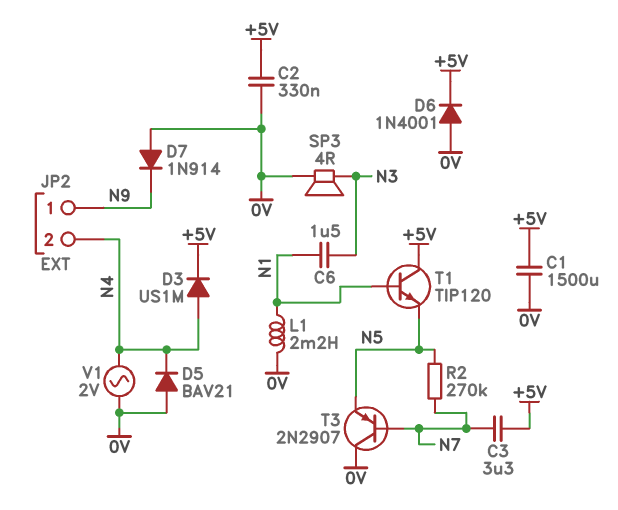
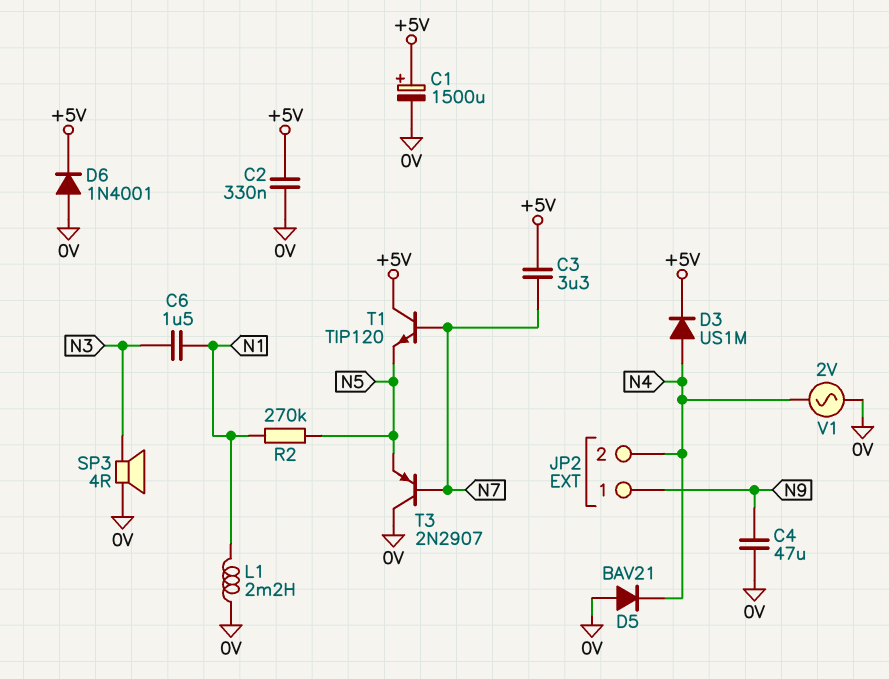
C1: 1500uF (+5V, 0V) -> 1500uF (plus +5V, minus 0V)
C4: none -> 47uF (0V, N9)
D7: diode 1N914 (A 0V, K N9) -> none
R2: 270k (N5, N7) -> 270k (N1, N5)
T1: NPN TIP120 (B N1, C +5V, E N5) -> NPN TIP120 (B N7, C +5V, E N5)

